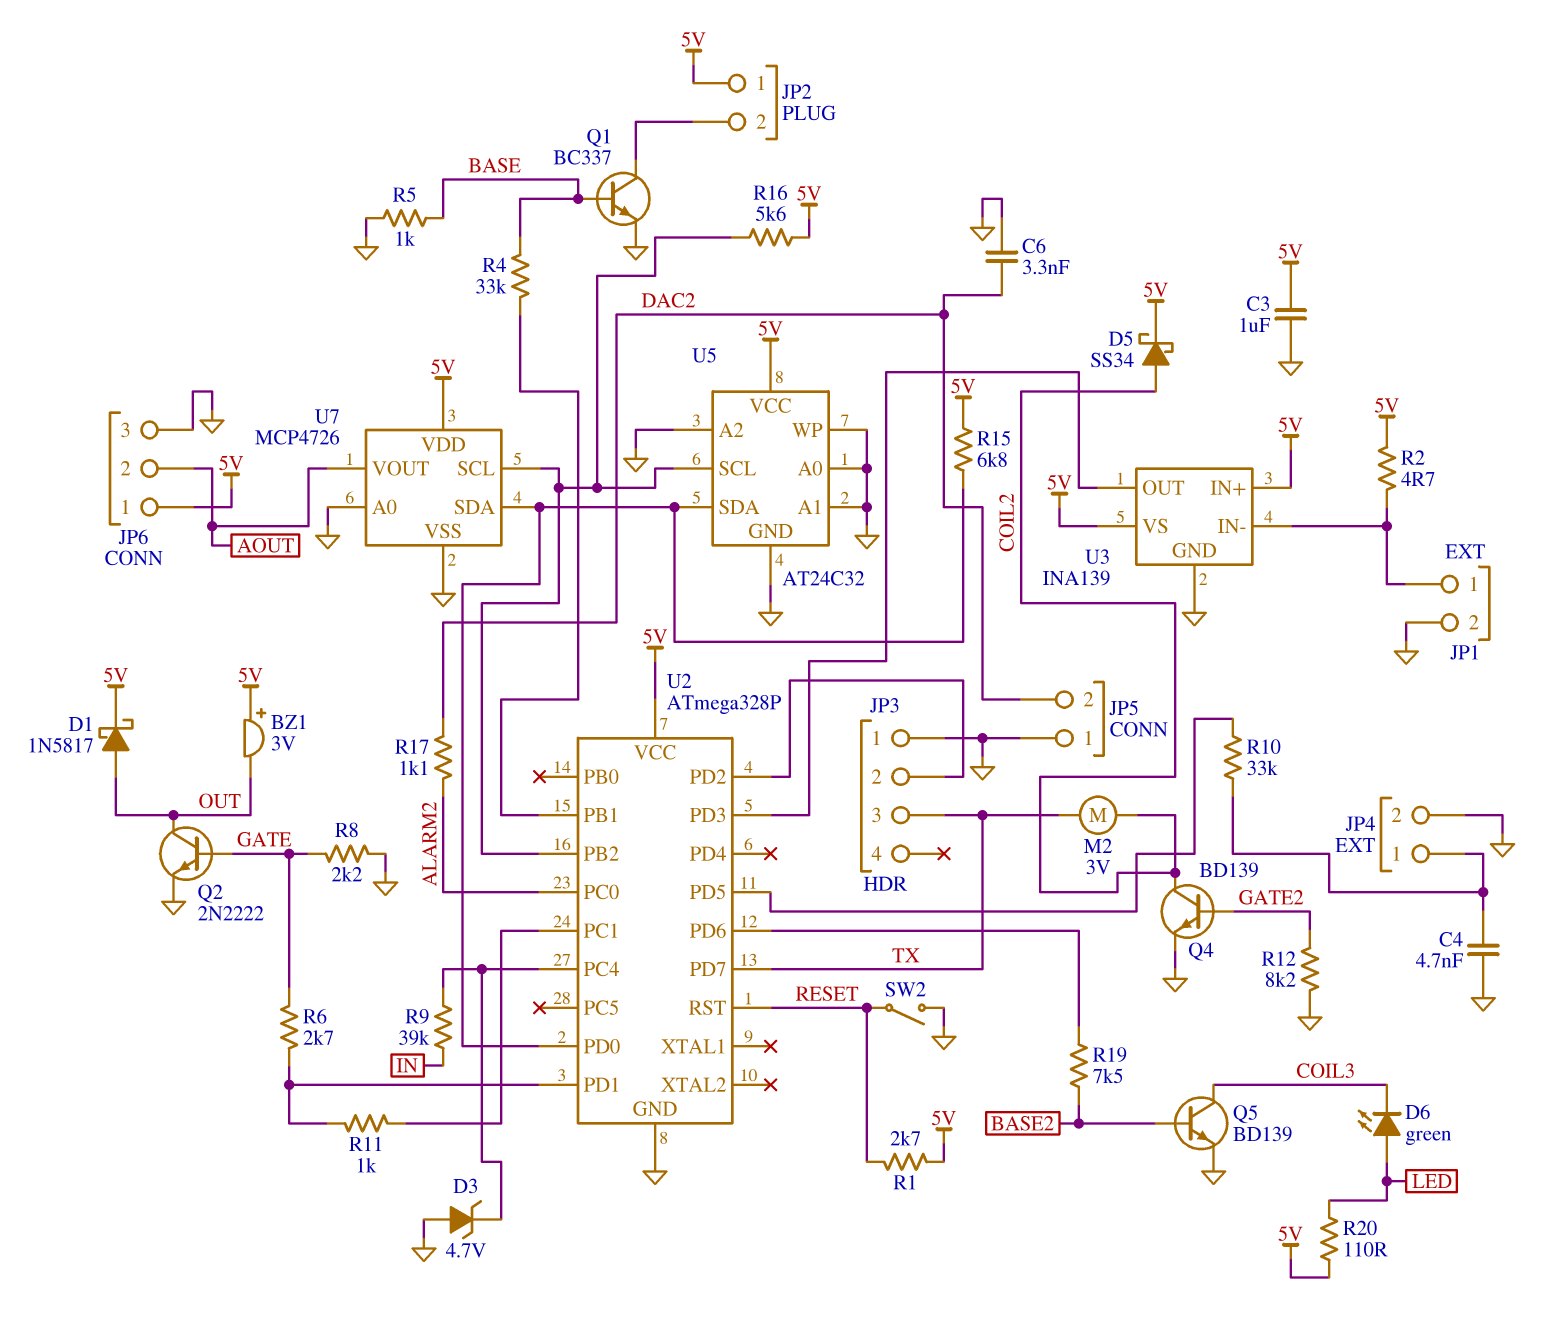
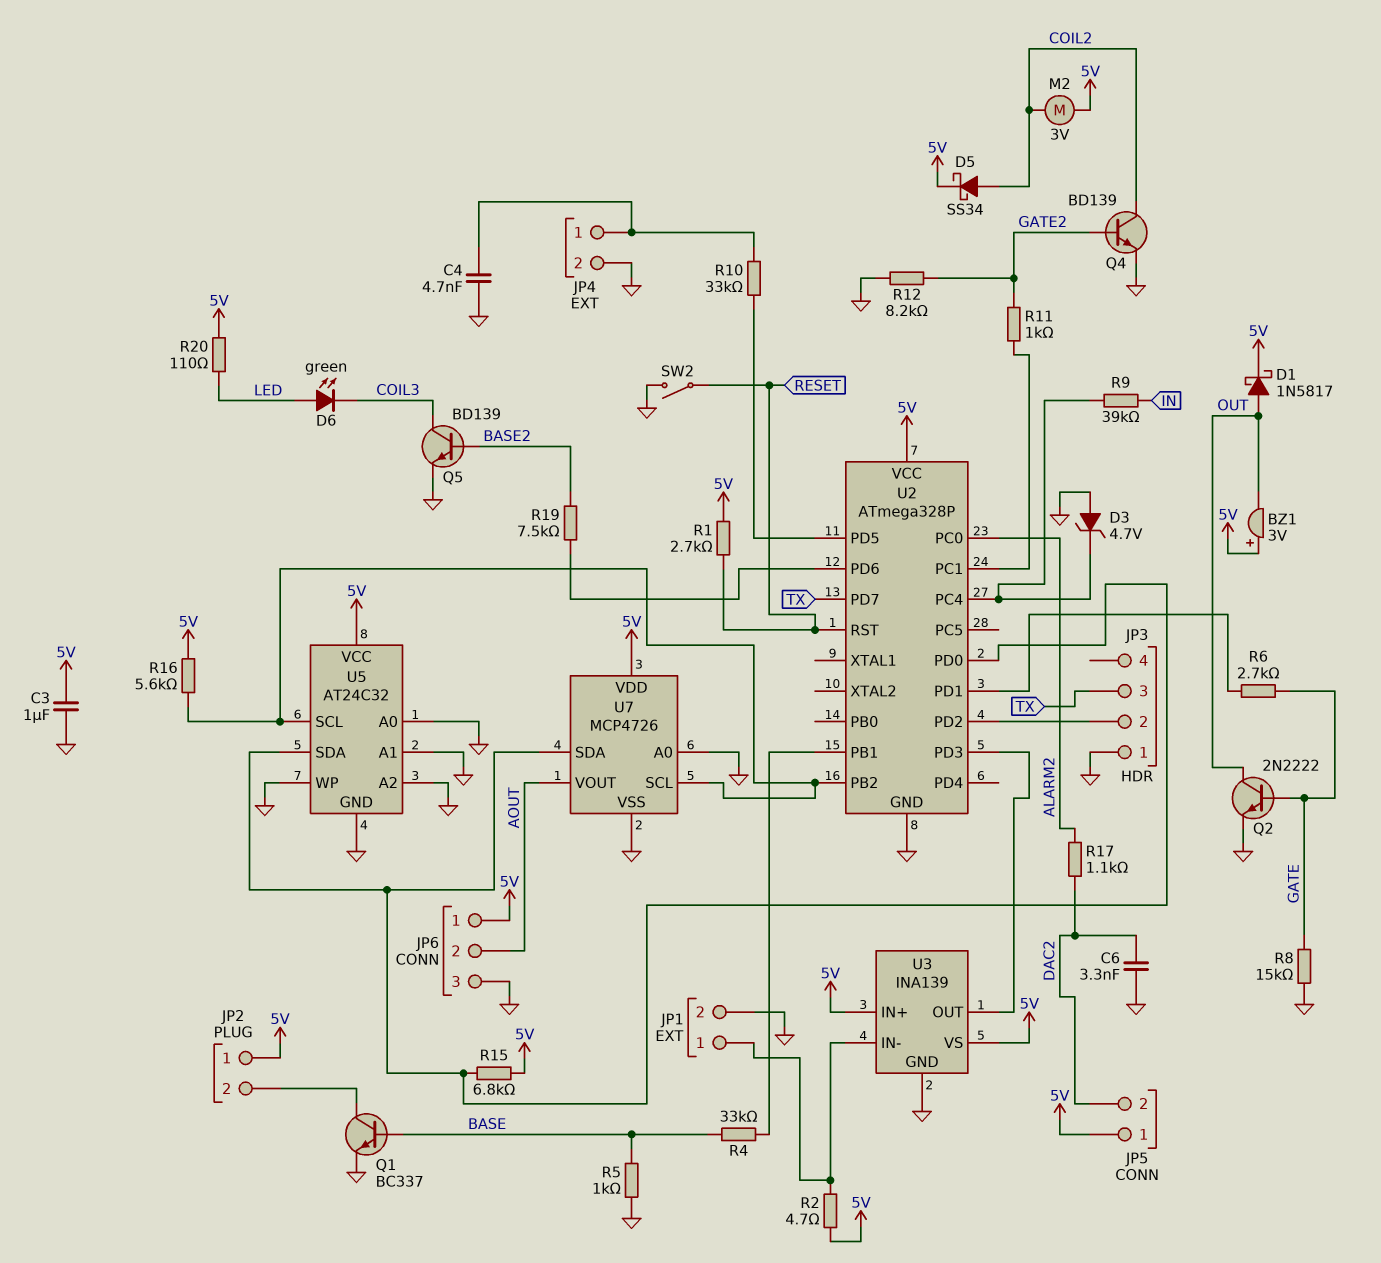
JP5 pin 1: GND -> 5V
M2: motor 3V (COIL2, TX) -> motor 3V (5V, COIL2)
R8: 2.2k (GATE, GND) -> 15k (GATE, GND)
R11: 1k (U2/PC1, U2/PD1) -> 1k (GATE2, U2/PC1)

